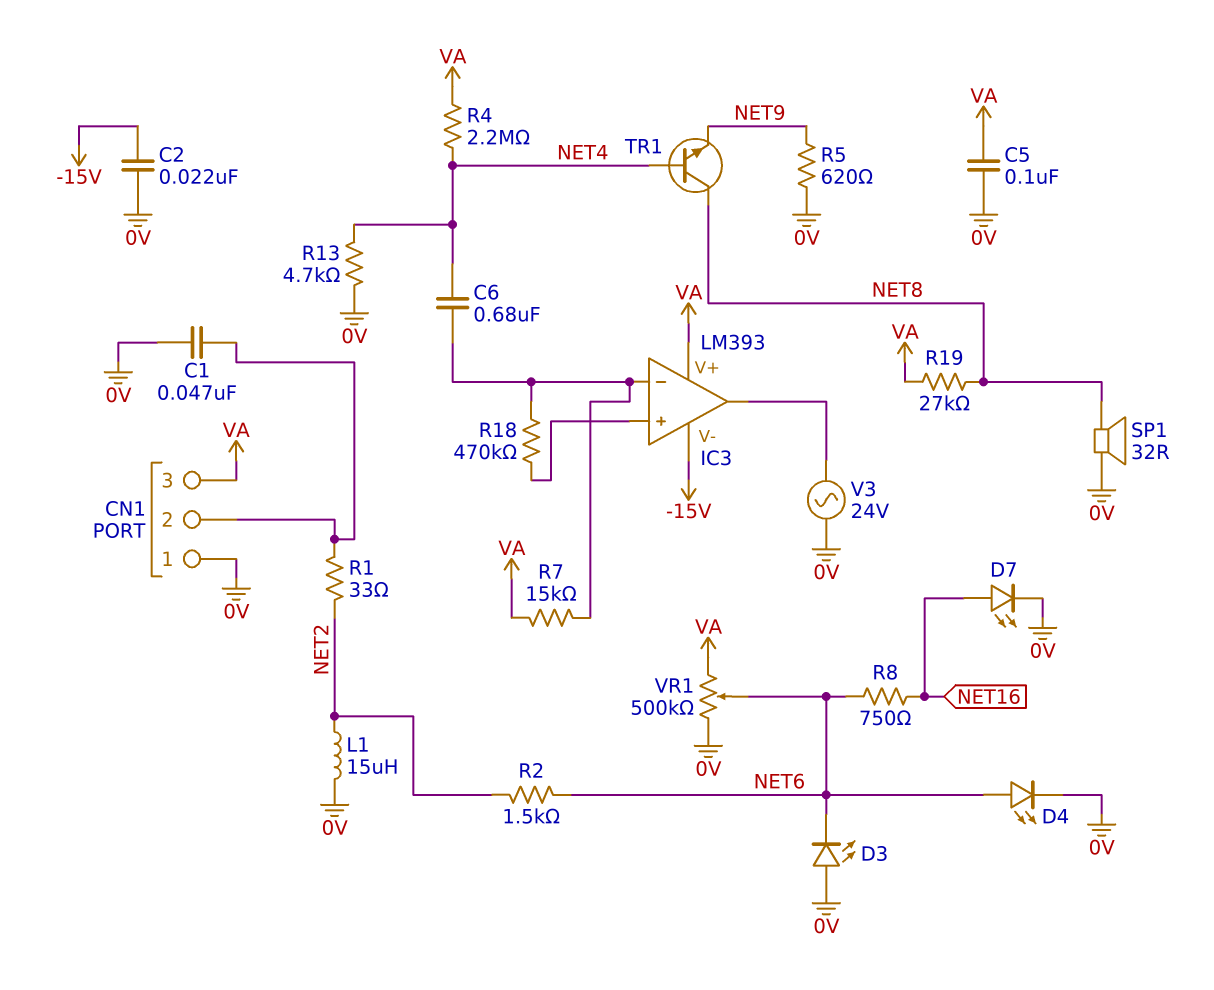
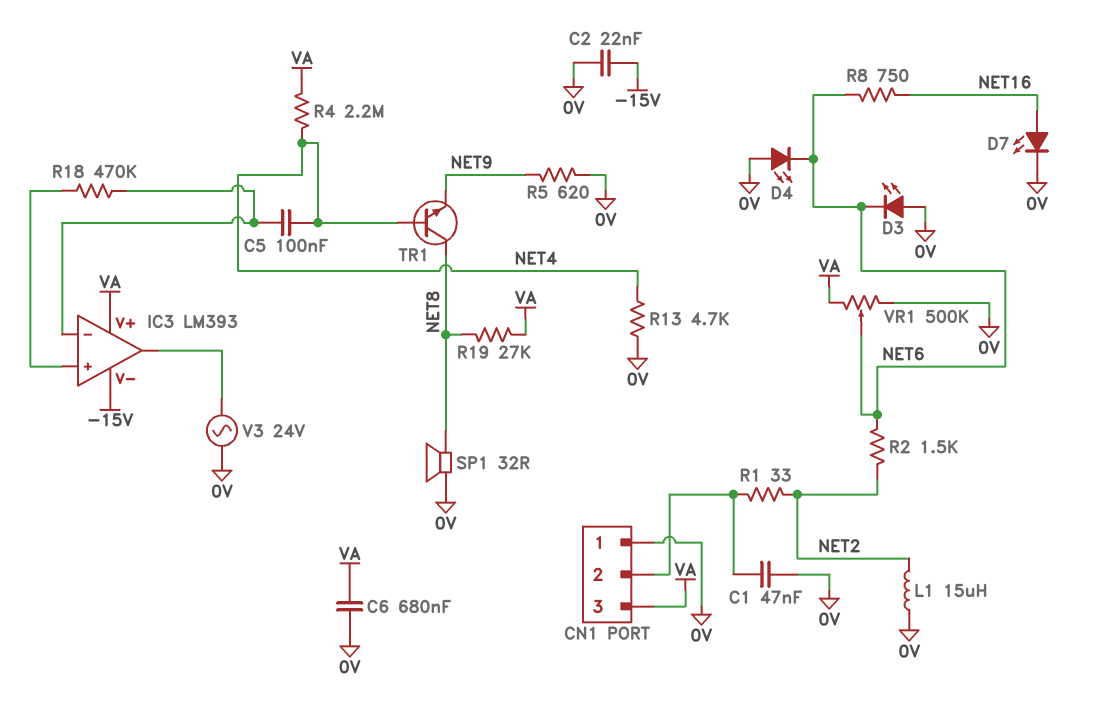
C5: 100nF (0V, VA) -> 100nF (IC3/in-, NET4)
C6: 680nF (IC3/in-, NET4) -> 680nF (0V, VA)
D4: LED (A NET6, K 0V) -> LED (A 0V, K NET6)
R7: 15k (IC3/in-, VA) -> none

